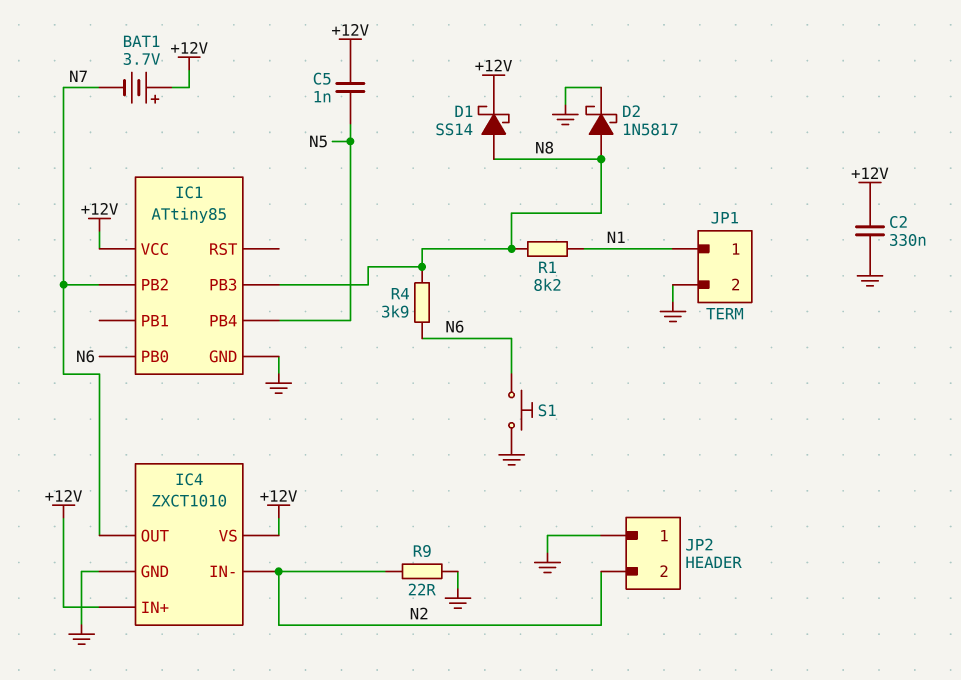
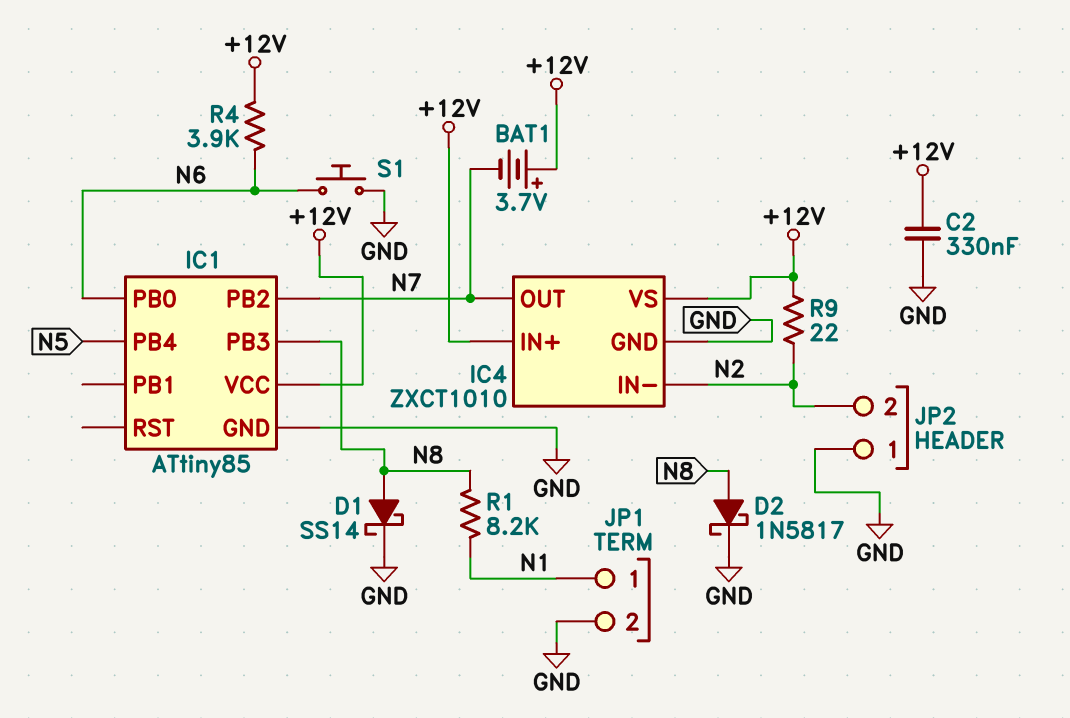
C5: 1nF (+12V, N5) -> none
D1: schottky SS14 (A N8, K +12V) -> schottky SS14 (A N8, K GND)
R4: 3.9k (N6, N8) -> 3.9k (+12V, N6)
R9: 22 (GND, N2) -> 22 (+12V, N2)

